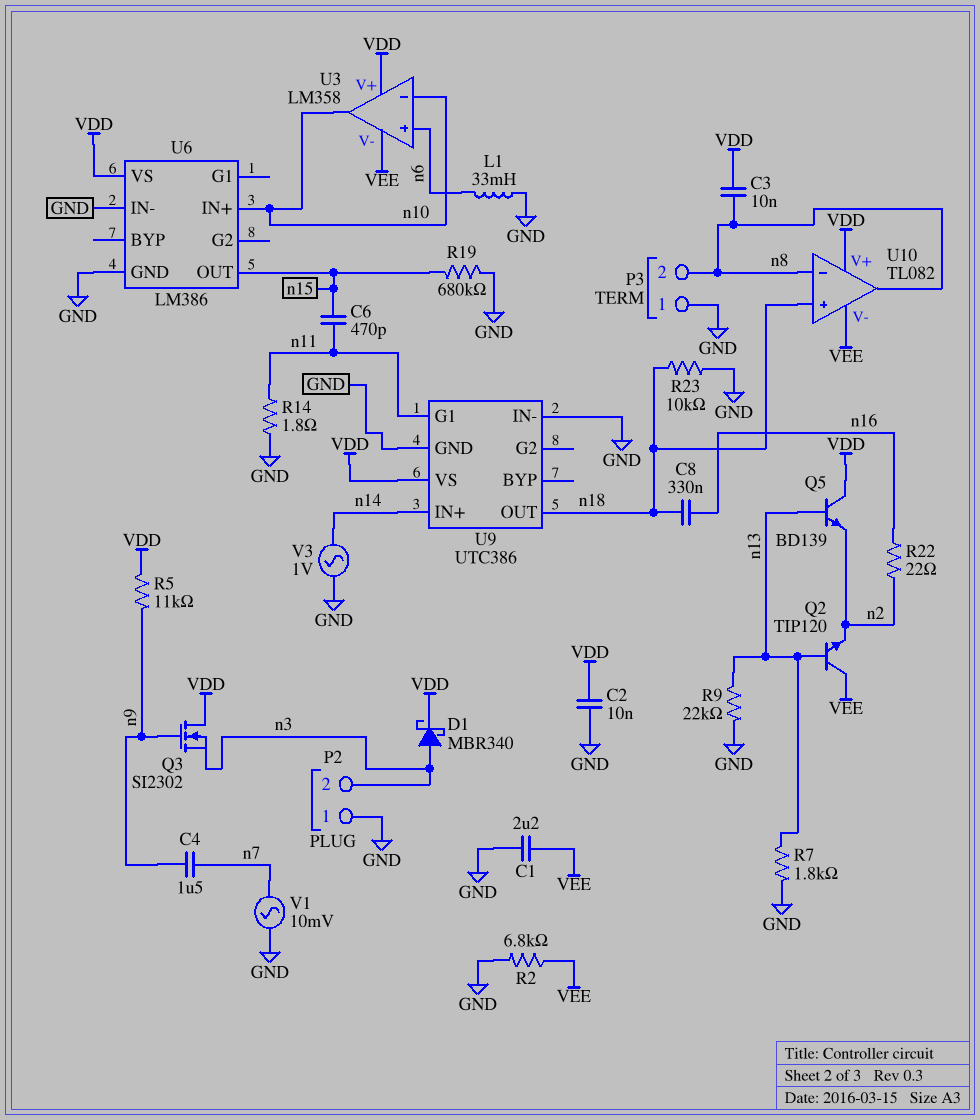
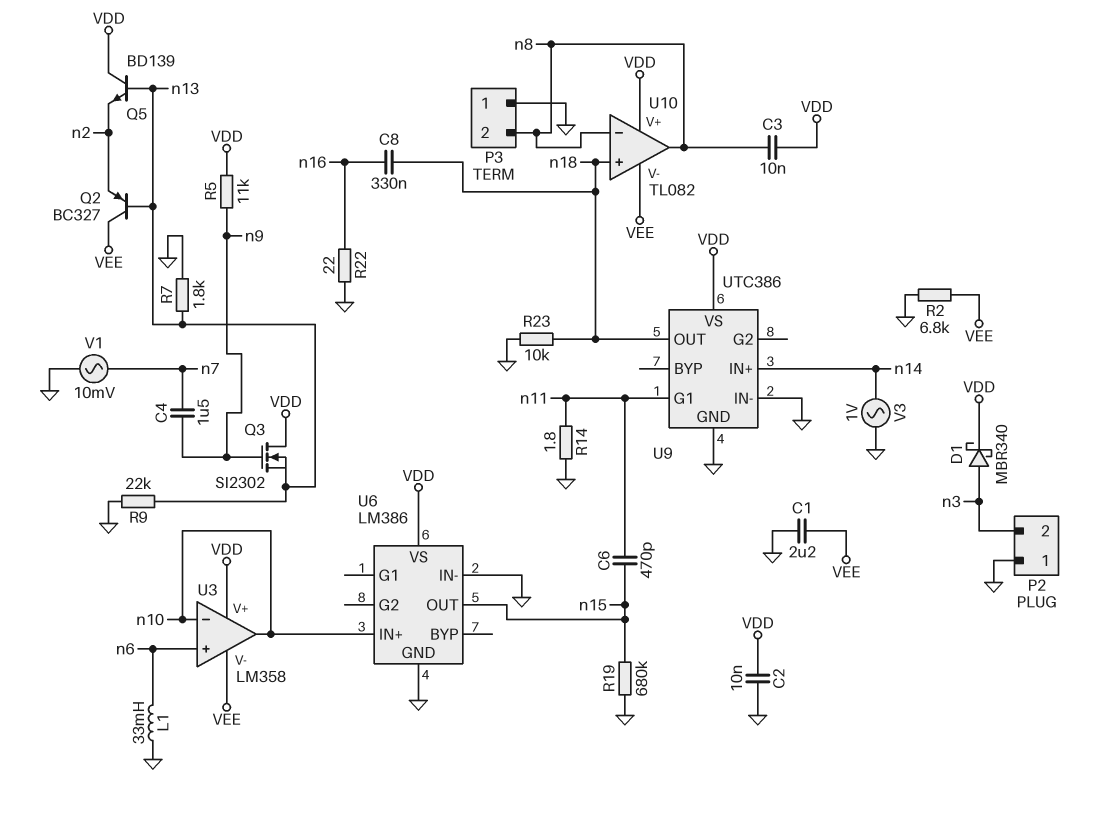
Q2: NPN TIP120 (B n13, C VEE, E n2) -> PNP BC327 (B n13, C VEE, E n2)
Q3: NMOS SI2302 (G n9, D VDD, S n3) -> NMOS SI2302 (G n9, D VDD, S n13)
R22: 22 (n2, n16) -> 22 (GND, n16)

